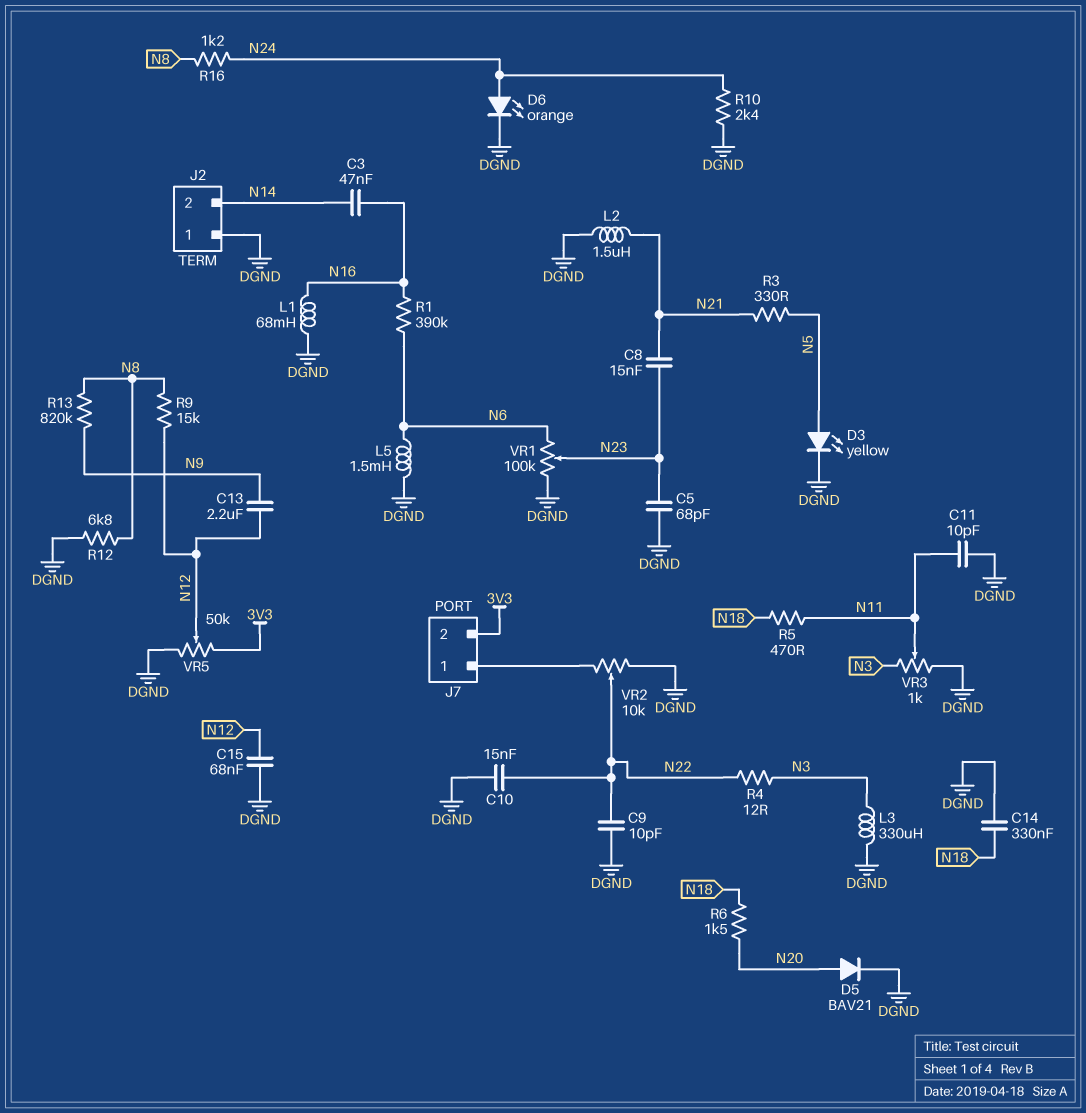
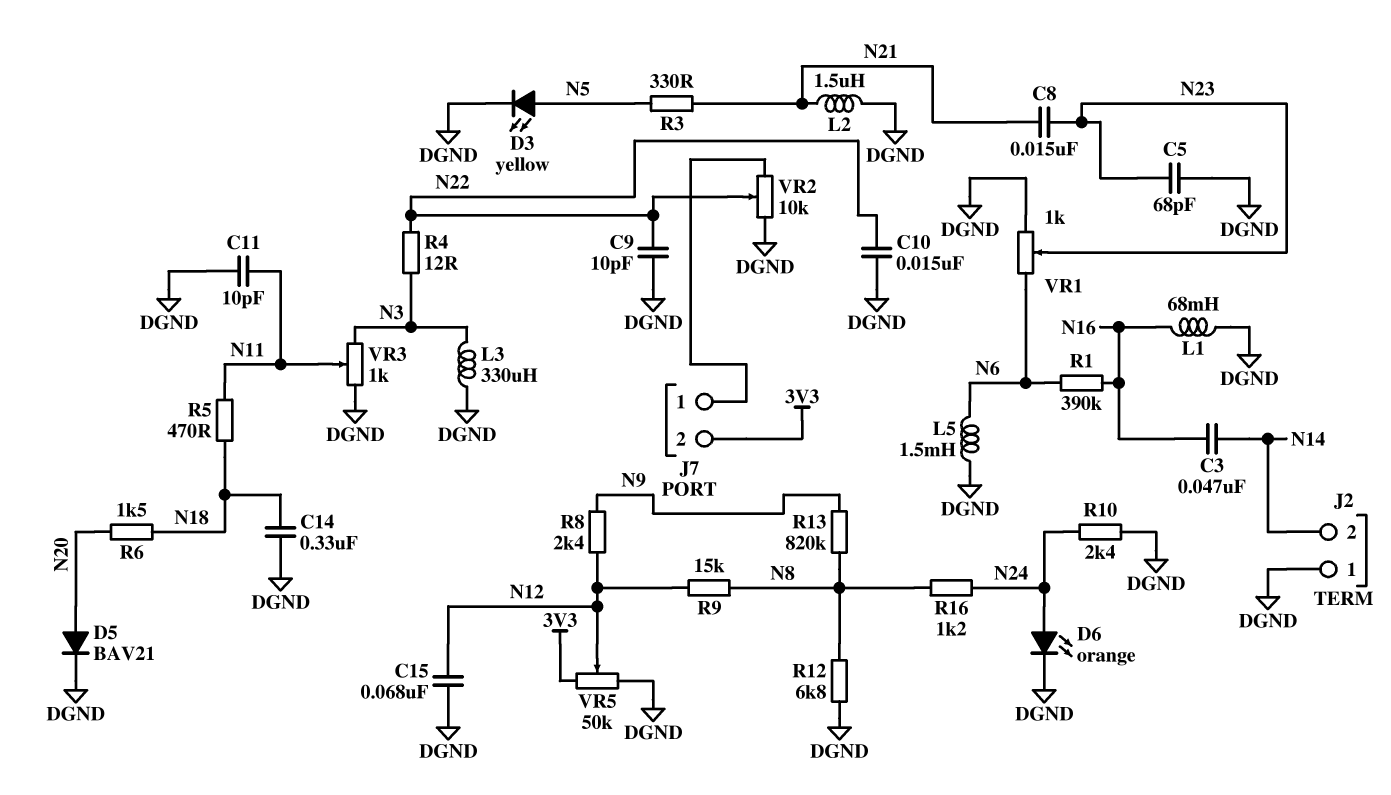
C13: 2.2uF (N9, N12) -> none
R8: none -> 2.4k (N9, N12)
VR1: 100k (DGND, N6, wiper N23) -> 1k (DGND, N6, wiper N23)

